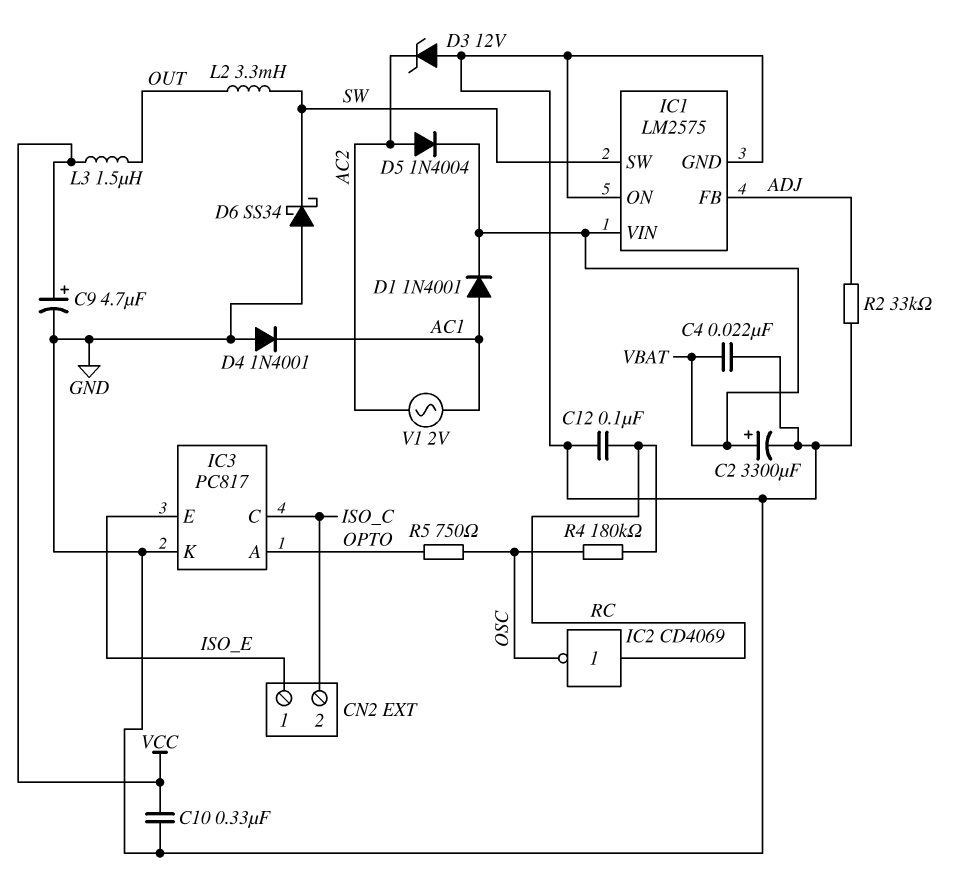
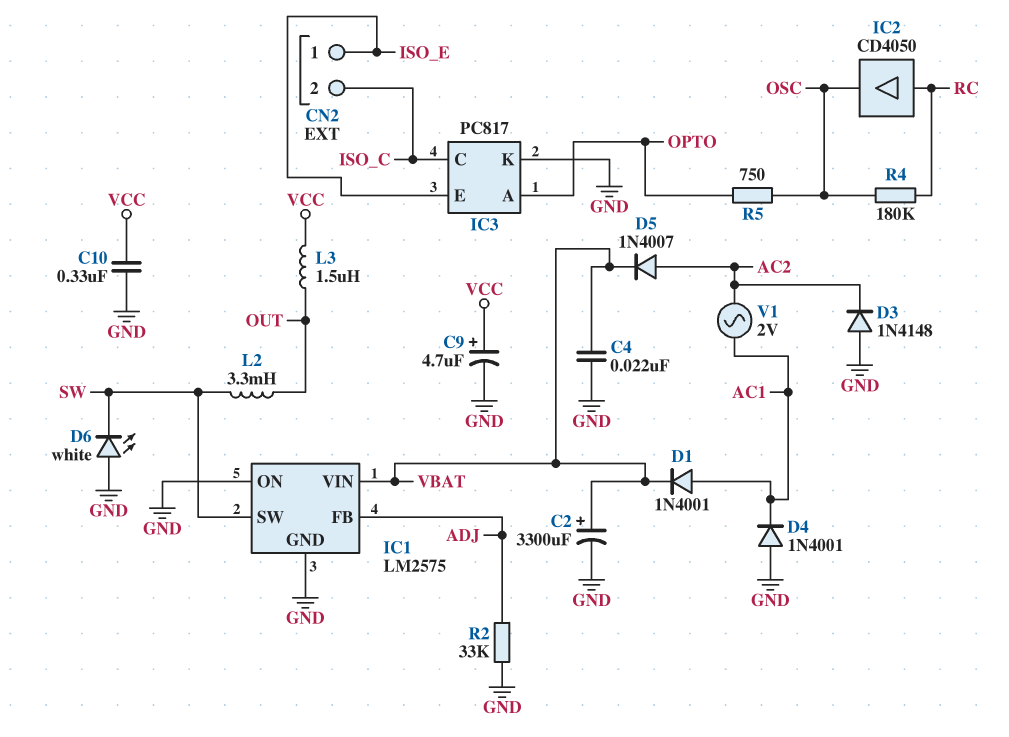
C12: 100nF (GND, RC) -> none
D3: zener 12V (A GND, K AC2) -> diode 1N4148 (A GND, K AC2)
D5: diode 1N4004 (A AC2, K VBAT) -> diode 1N4007 (A AC2, K VBAT)
D6: schottky SS34 (A GND, K SW) -> LED white (A GND, K SW)
IC2: NOT CD4069 (in RC, out OSC) -> buffer CD4050 (in RC, out OSC)

